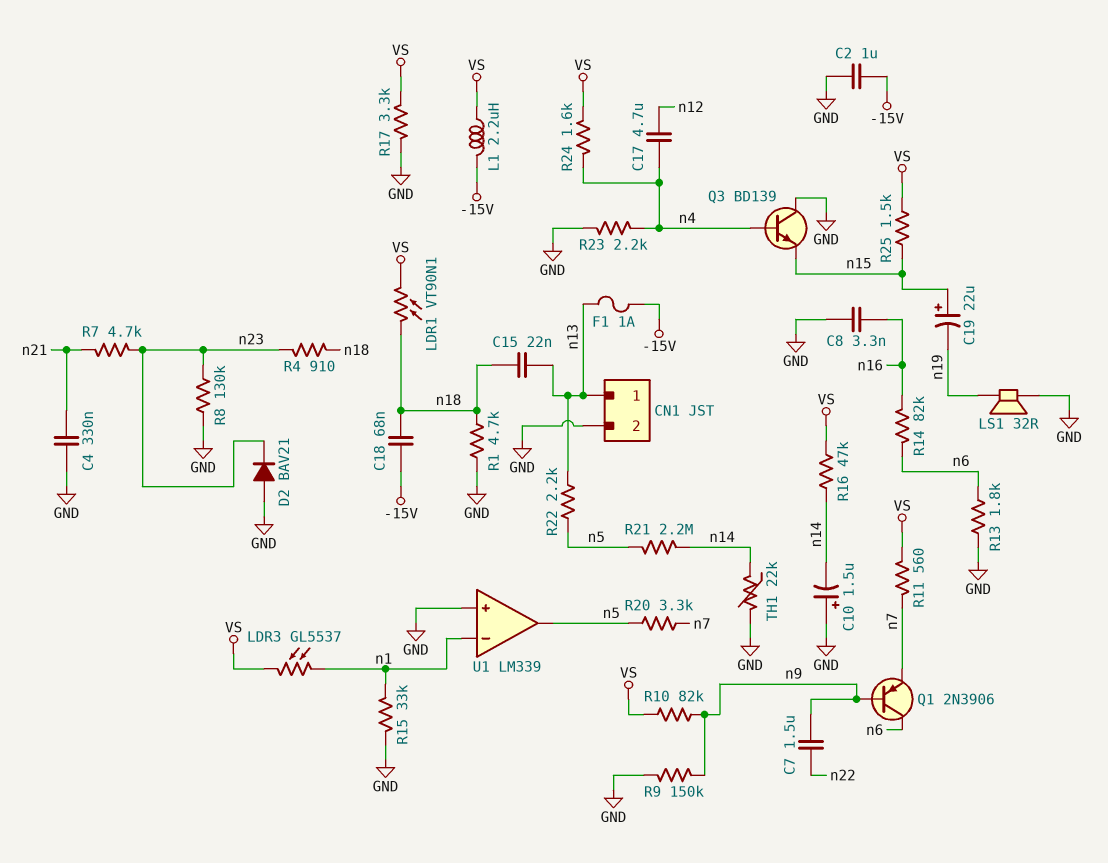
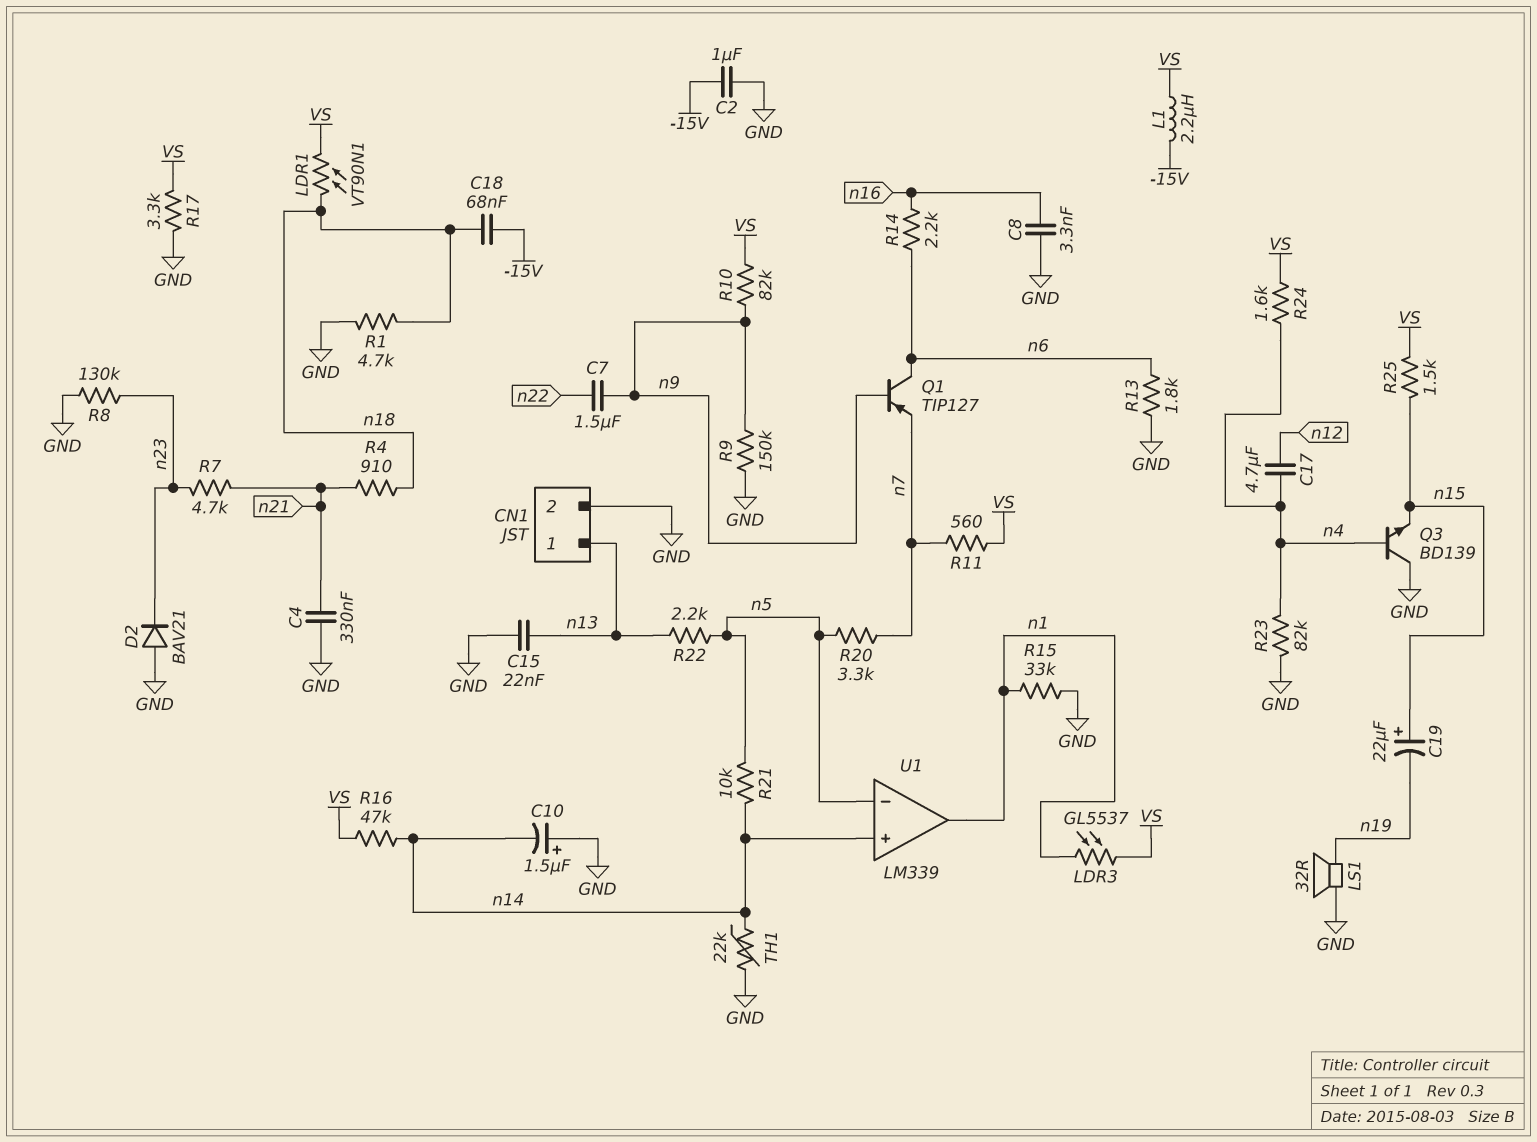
C15: 22nF (n13, n18) -> 22nF (GND, n13)
F1: 1A (-15V, n13) -> none
Q1: PNP 2N3906 (B n9, C n6, E n7) -> PNP TIP127 (B n9, C n6, E n7)
R4: 910 (n18, n23) -> 910 (n18, n21)
R14: 82k (n6, n16) -> 2.2k (n6, n16)
R21: 2.2M (n5, n14) -> 10k (n5, n14)
R23: 2.2k (GND, n4) -> 82k (GND, n4)
U1 pin in+: GND -> n14
U1 pin in-: n1 -> n5
U1 pin out: n5 -> n1

